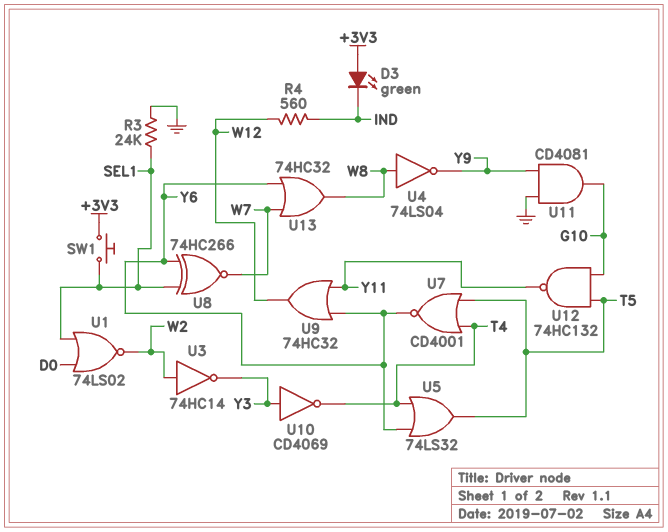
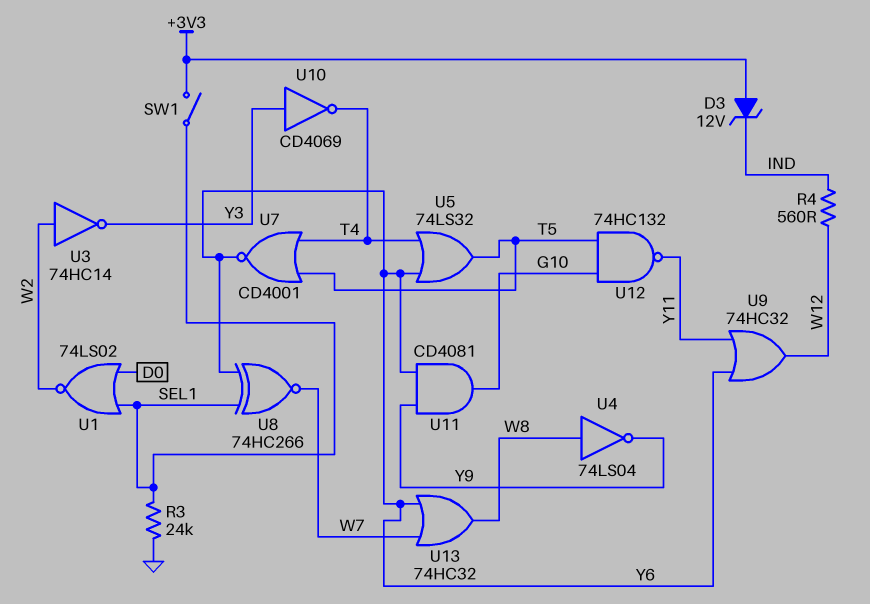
D3: LED green (A +3V3, K IND) -> zener 12V (A +3V3, K IND)
SW1: button (+3V3, SEL1) -> switch (+3V3, SEL1)
U11: AND CD4081 (in GND, in Y9, out G10) -> AND CD4081 (in Y6, in Y9, out G10)

